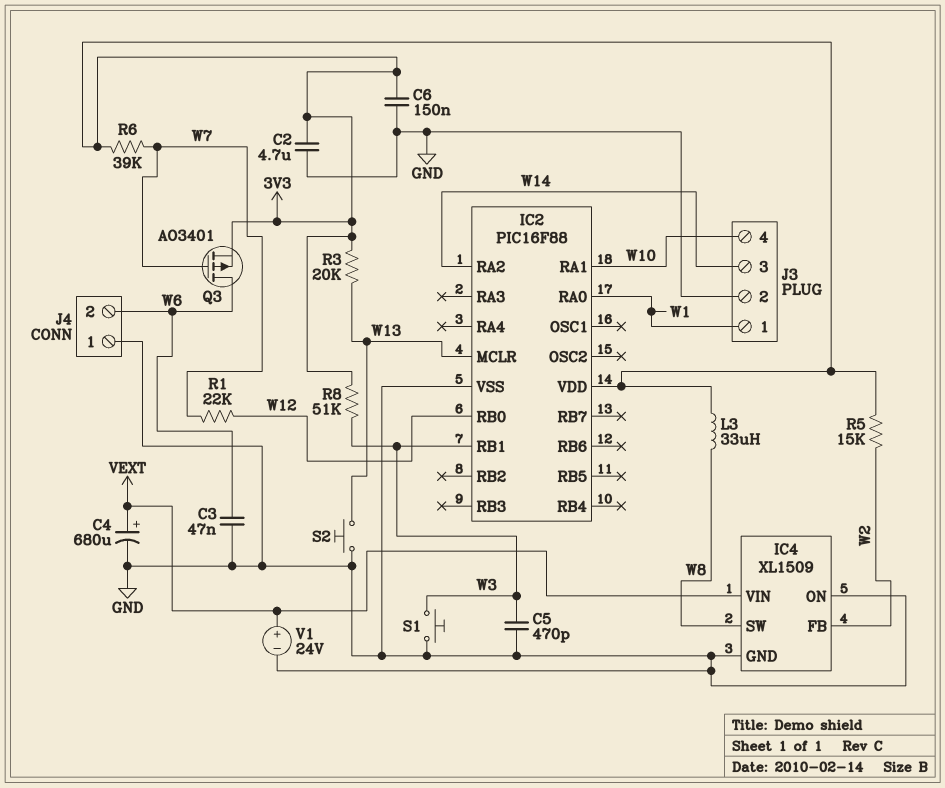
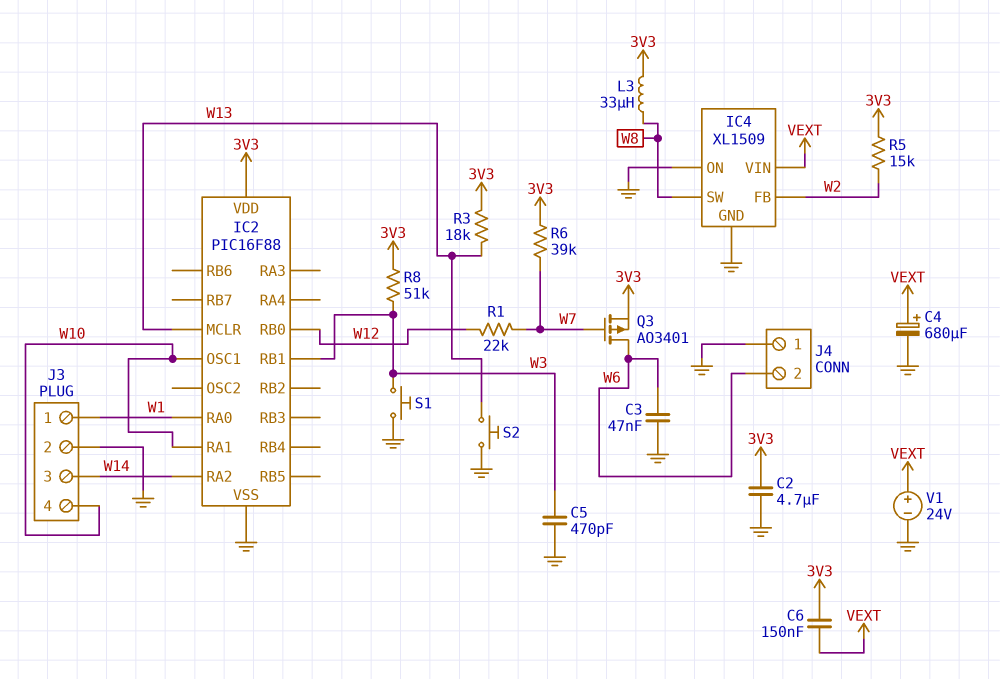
C6: 150nF (3V3, GND) -> 150nF (3V3, VEXT)
IC2 pin OSC1: none -> W10
R3: 20k (3V3, W13) -> 18k (3V3, W13)

